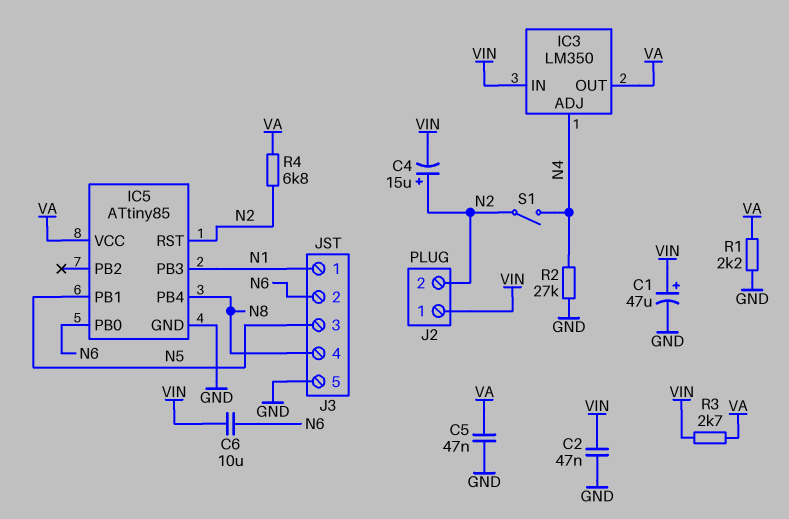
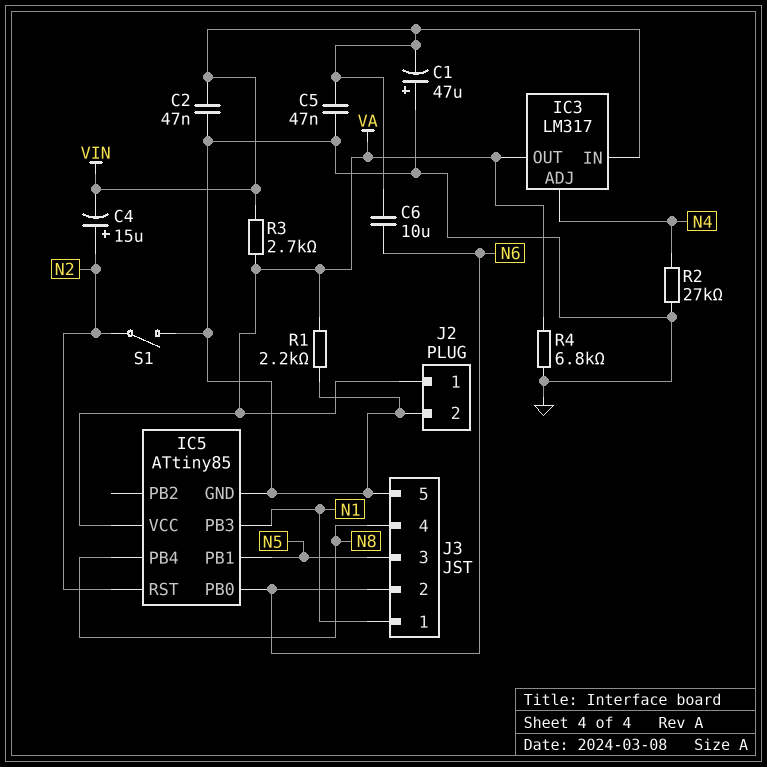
C1: 47uF (plus VIN, minus GND) -> 47uF (plus GND, minus VIN)
C5: 47nF (GND, VA) -> 47nF (GND, VIN)
IC3: LM350 -> LM317
J2 pin 1: VIN -> VA
J2 pin 2: N2 -> GND
R4: 6.8k (N2, VA) -> 6.8k (GND, VA)
S1: switch (N2, N4) -> switch (GND, N2)

